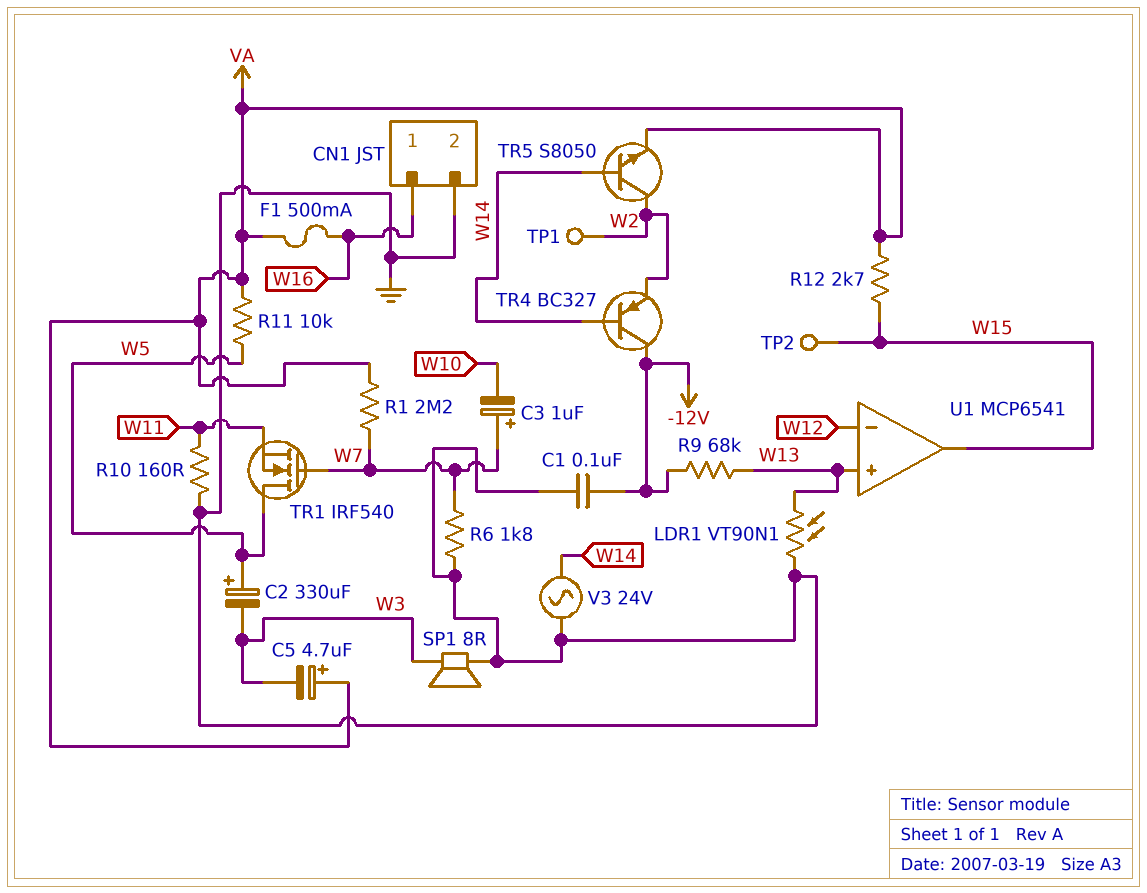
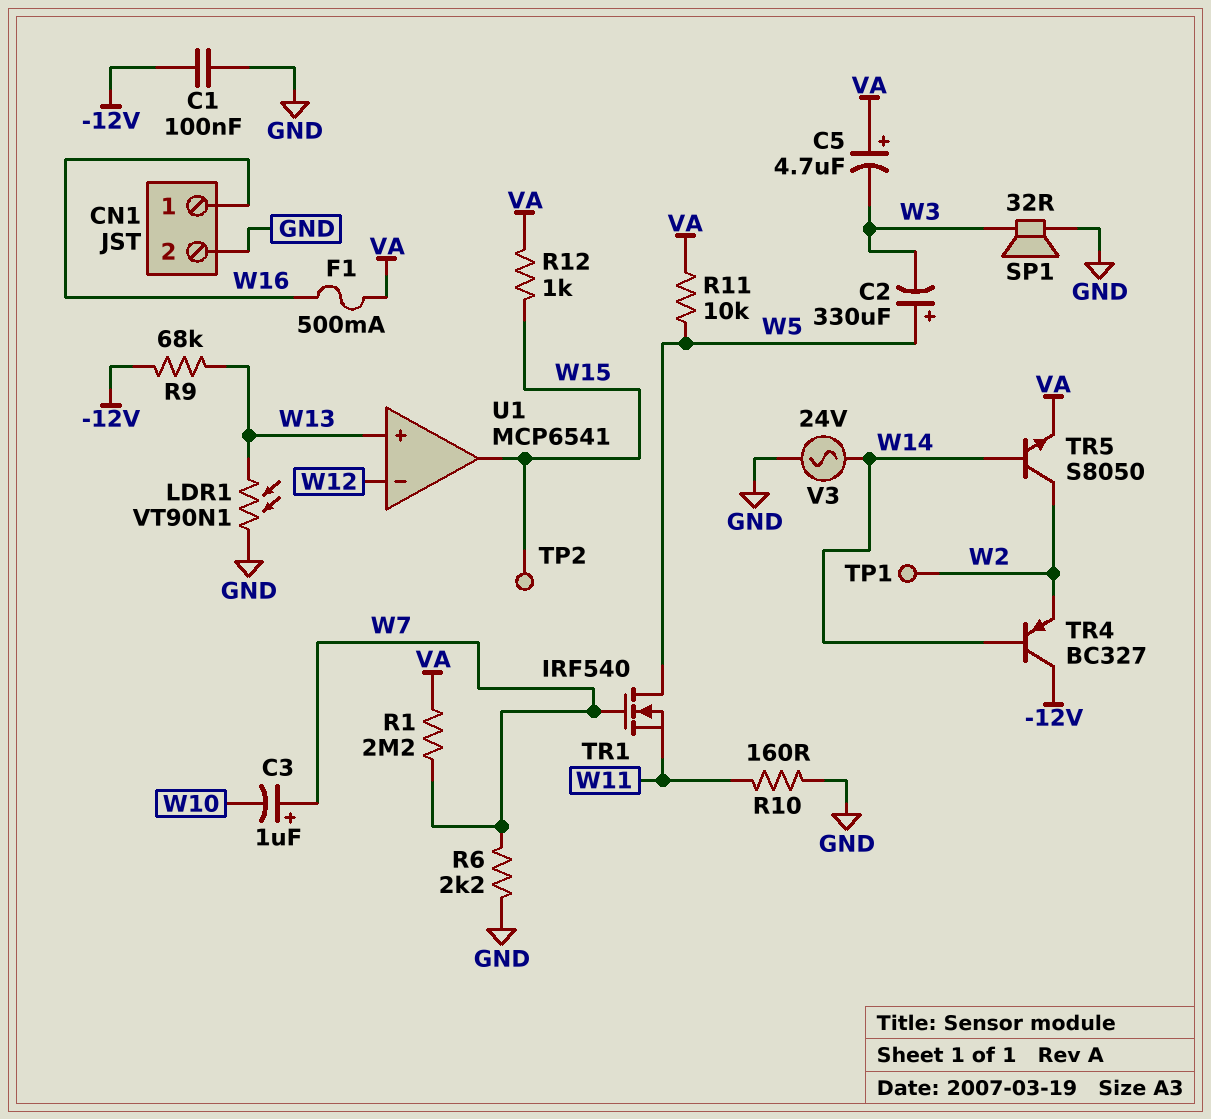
R6: 1.8k (GND, W7) -> 2.2k (GND, W7)
R12: 2.7k (VA, W15) -> 1k (VA, W15)
SP1: speaker 8R (GND, W3) -> speaker 32R (GND, W3)

